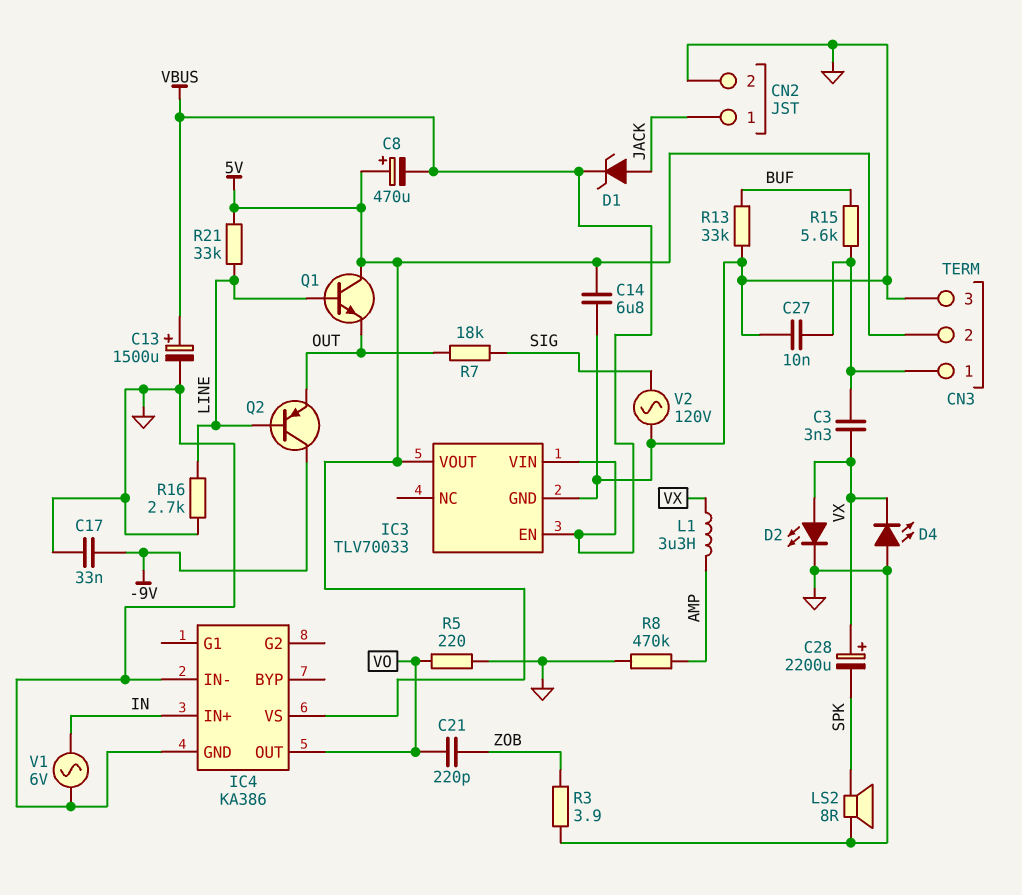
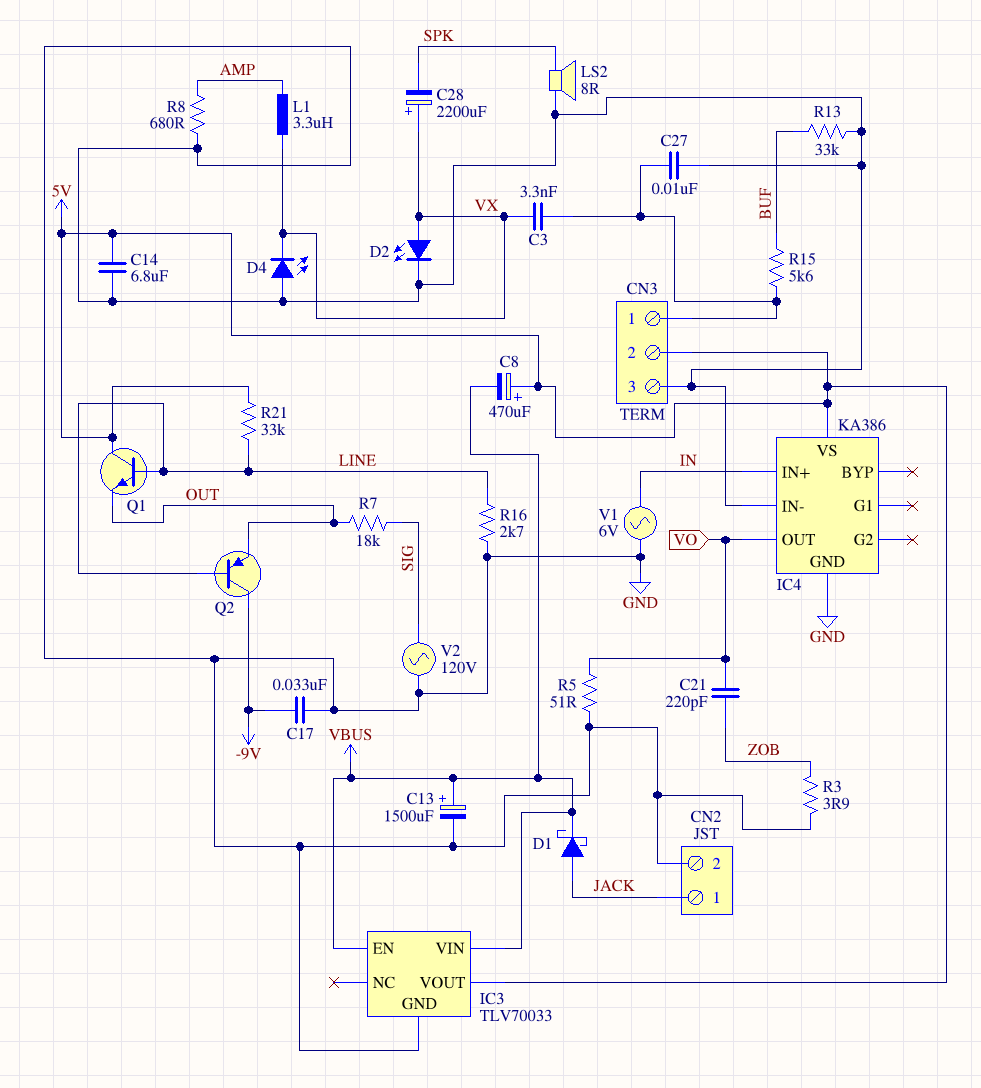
D1: zener (A JACK, K VBUS) -> schottky (A JACK, K VBUS)
R5: 220 (GND, VO) -> 51 (GND, VO)
R8: 470k (AMP, GND) -> 680 (AMP, GND)

